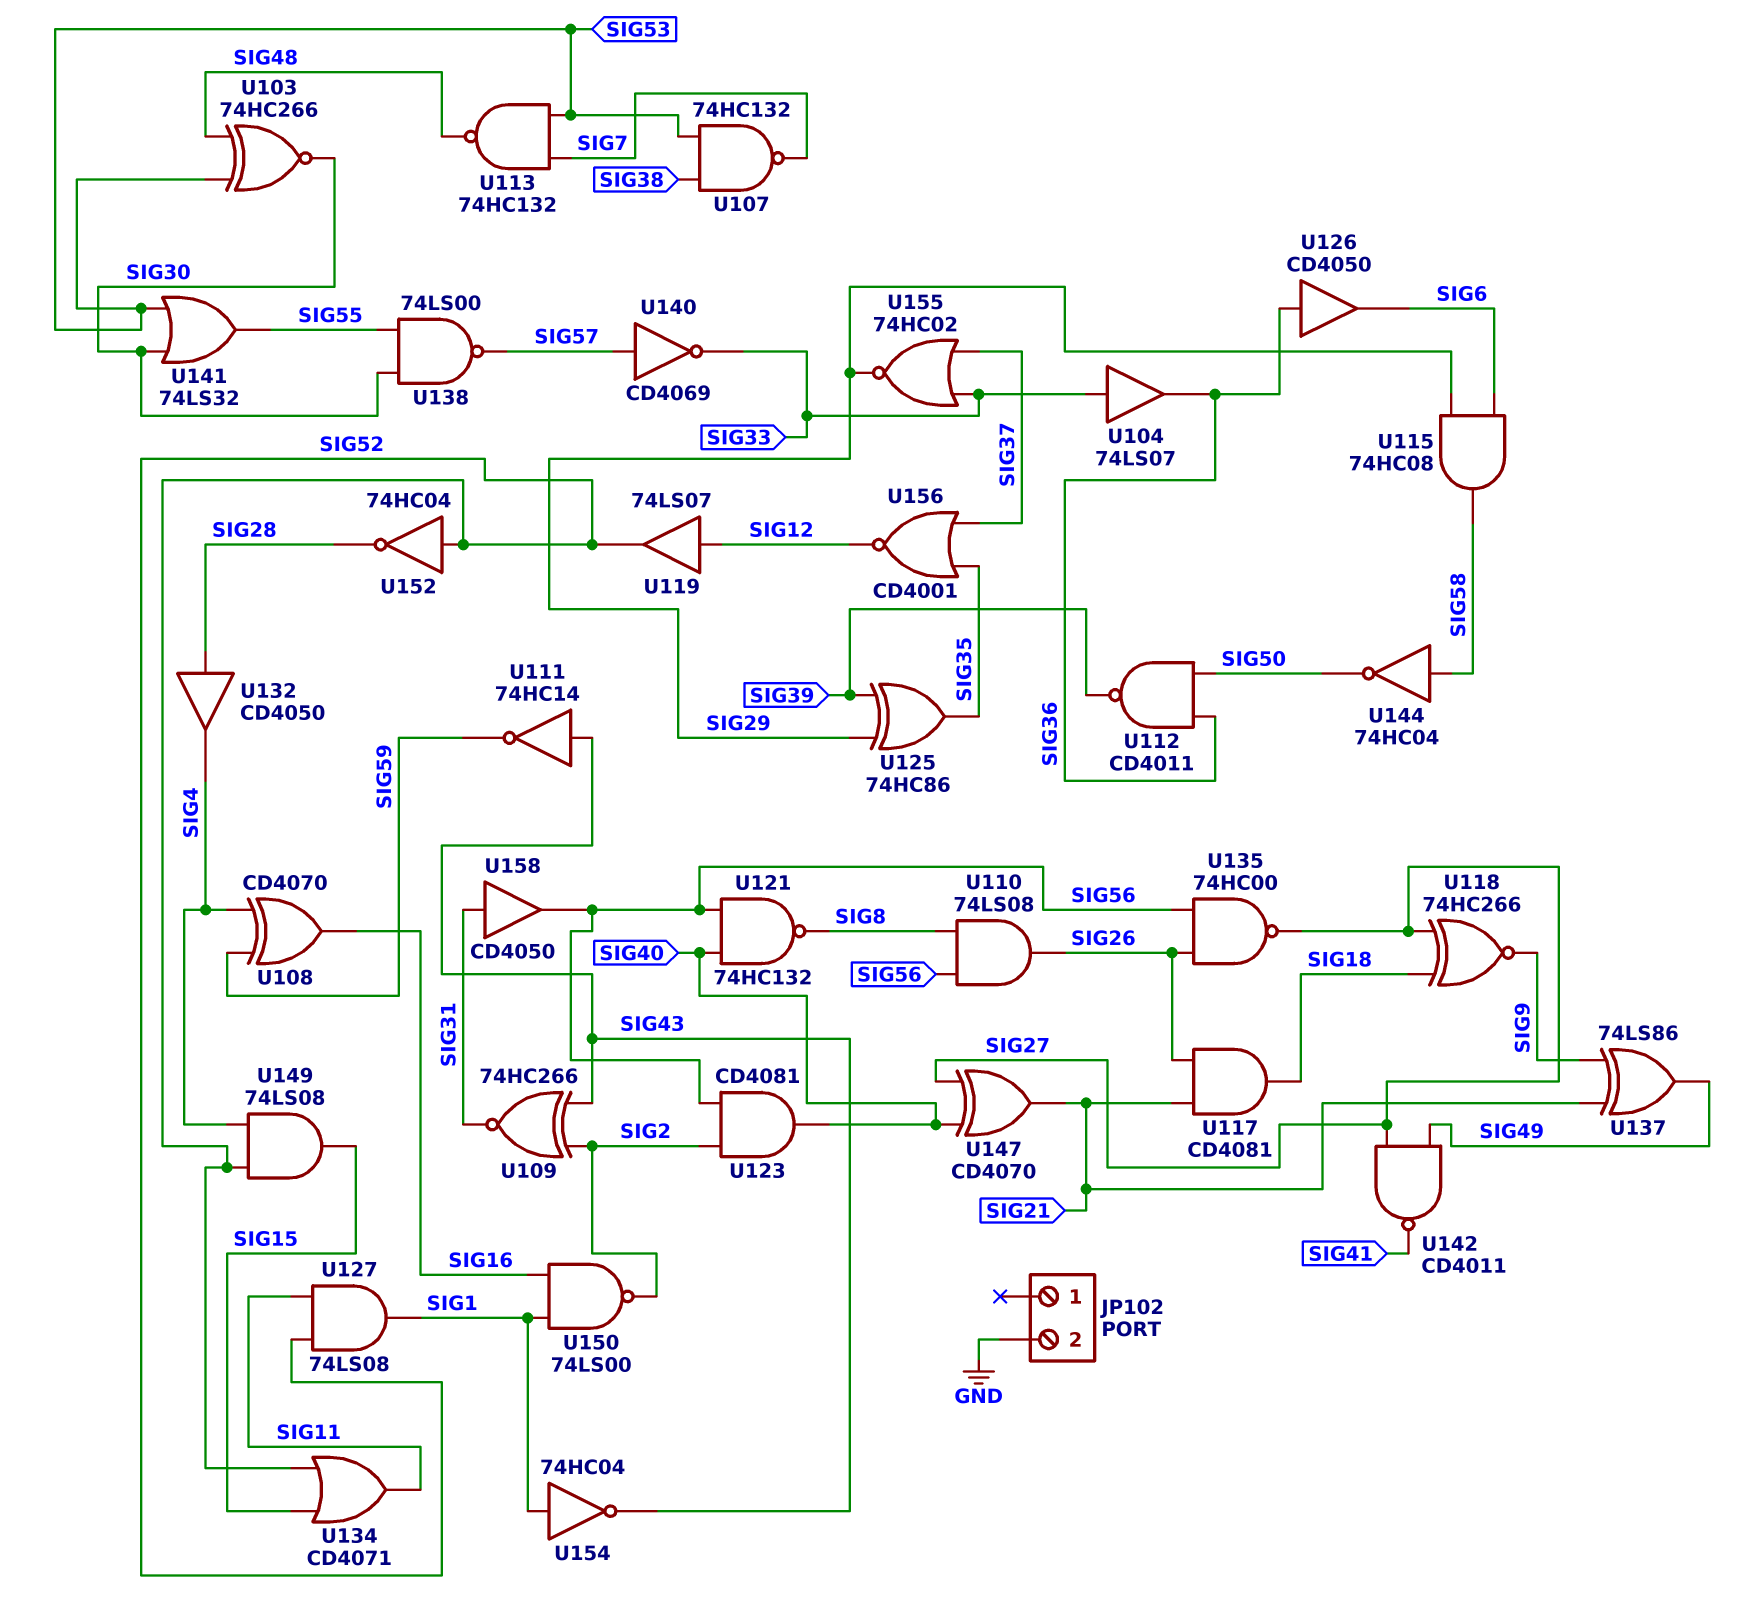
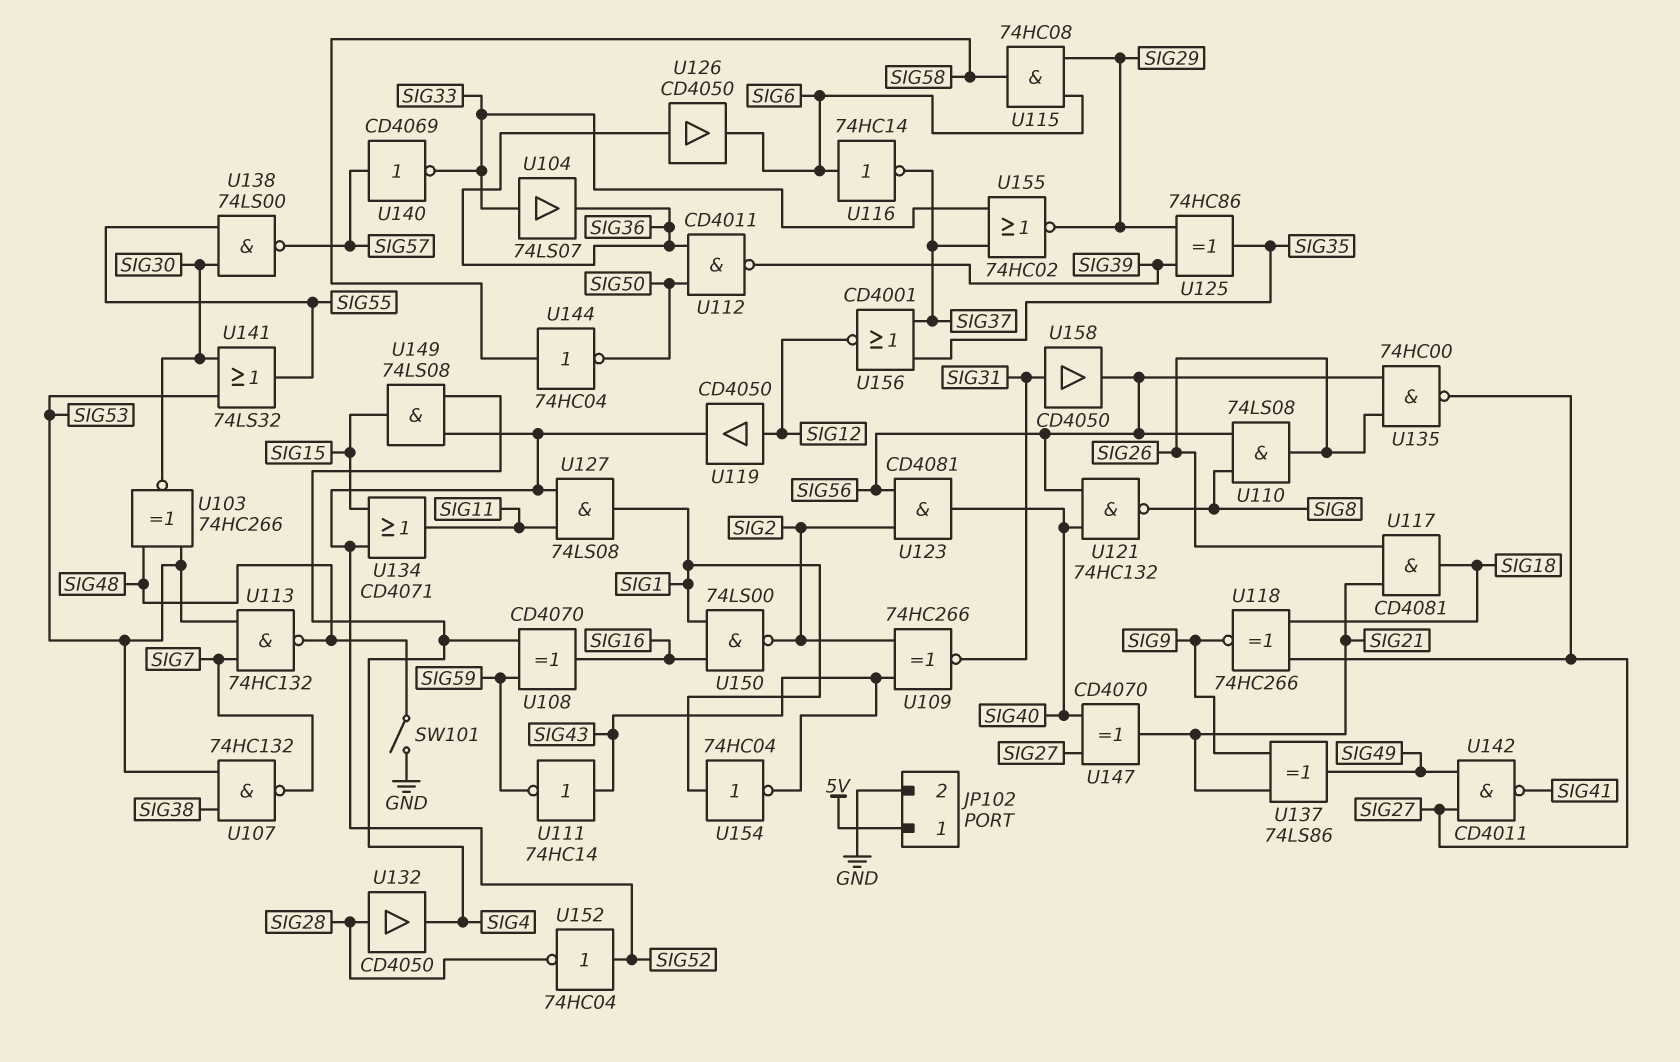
JP102 pin 1: none -> 5V
SW101: none -> switch (GND, SIG48)
U116: none -> NOT 74HC14 (in SIG6, out SIG37)
U119: buffer 74LS07 (in SIG12, out SIG52) -> buffer CD4050 (in SIG12, out SIG52)

